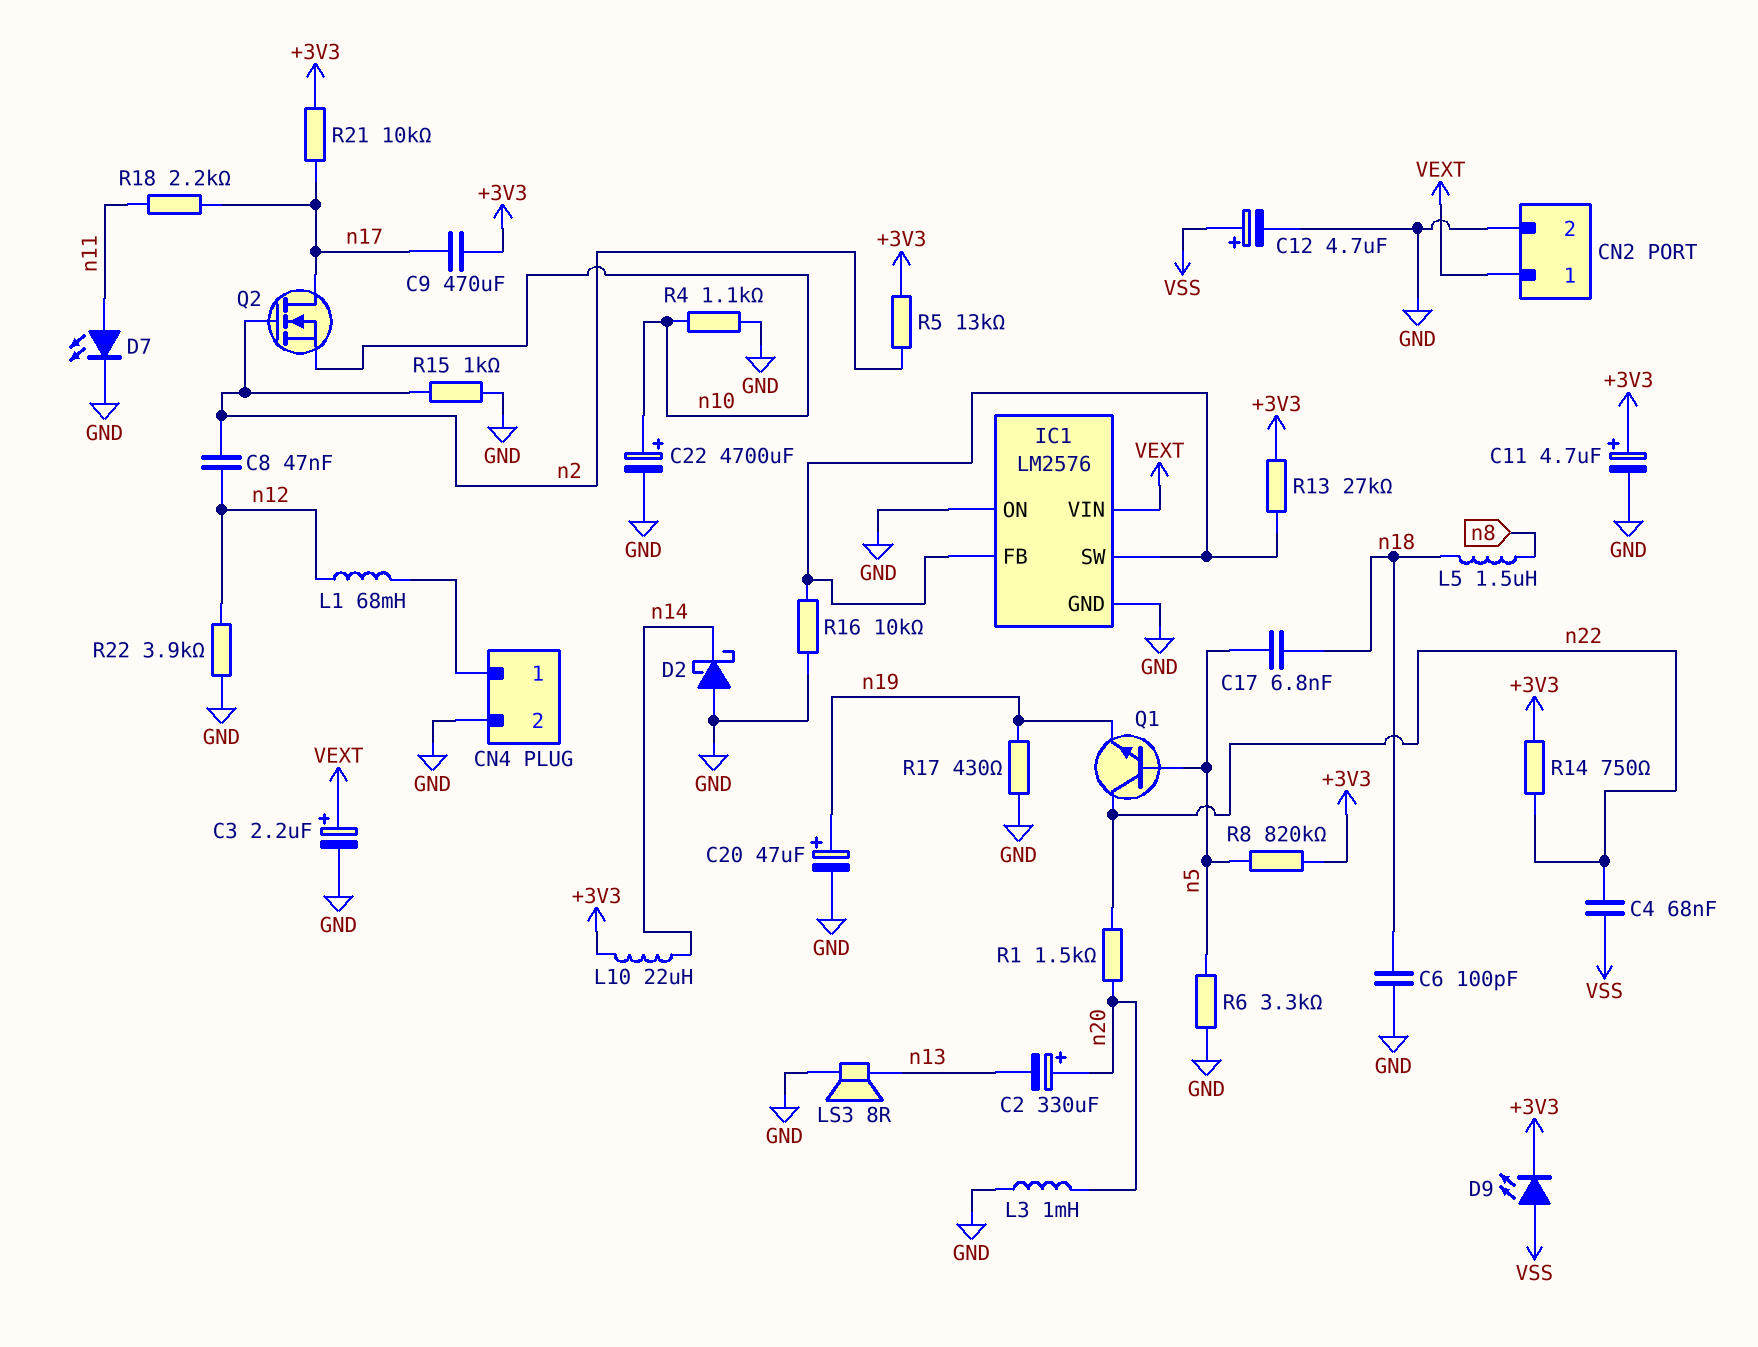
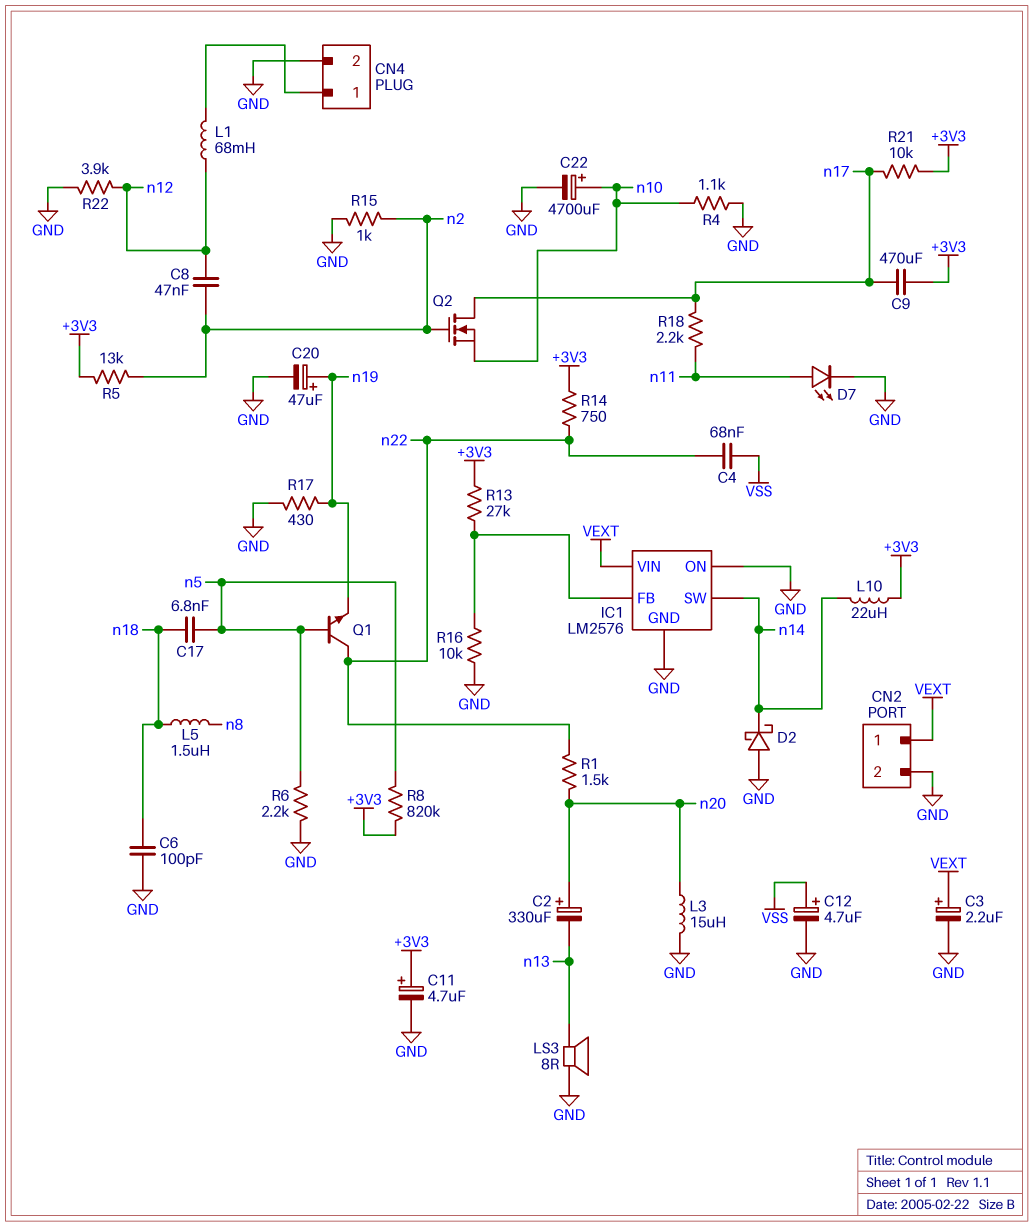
D9: LED (A VSS, K +3V3) -> none
IC1 pin SW: IC1/FB -> n14
L3: 1mH (GND, n20) -> 15uH (GND, n20)
R6: 3.3k (GND, n5) -> 2.2k (GND, n5)

